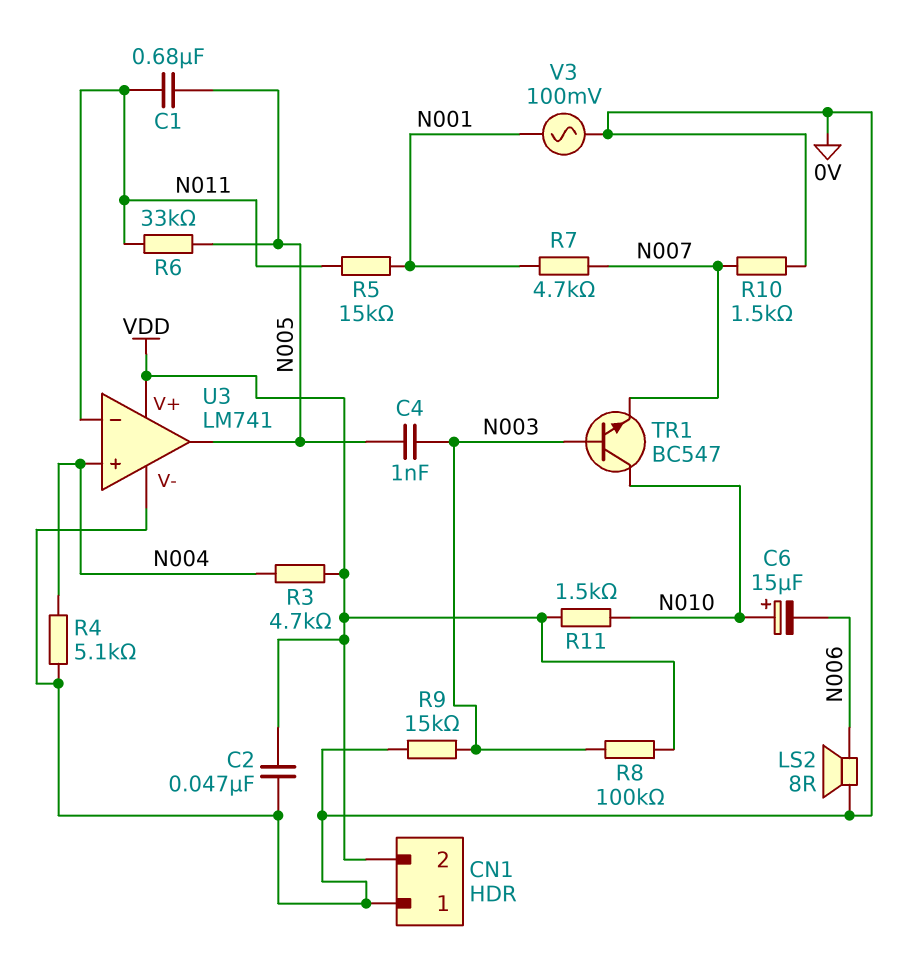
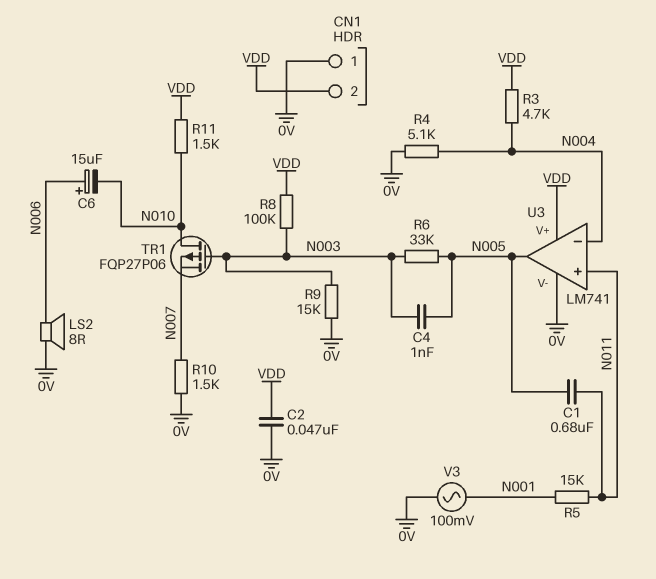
C6: 15uF (plus N010, minus N006) -> 15uF (plus N006, minus N010)
R6: 33k (N005, N011) -> 33k (N003, N005)
R7: 4.7k (N001, N007) -> none
TR1: NPN BC547 (B N003, C N010, E N007) -> PMOS FQP27P06 (G N003, D N010, S N007)
U3 pin in+: N004 -> N011
U3 pin in-: N011 -> N004

